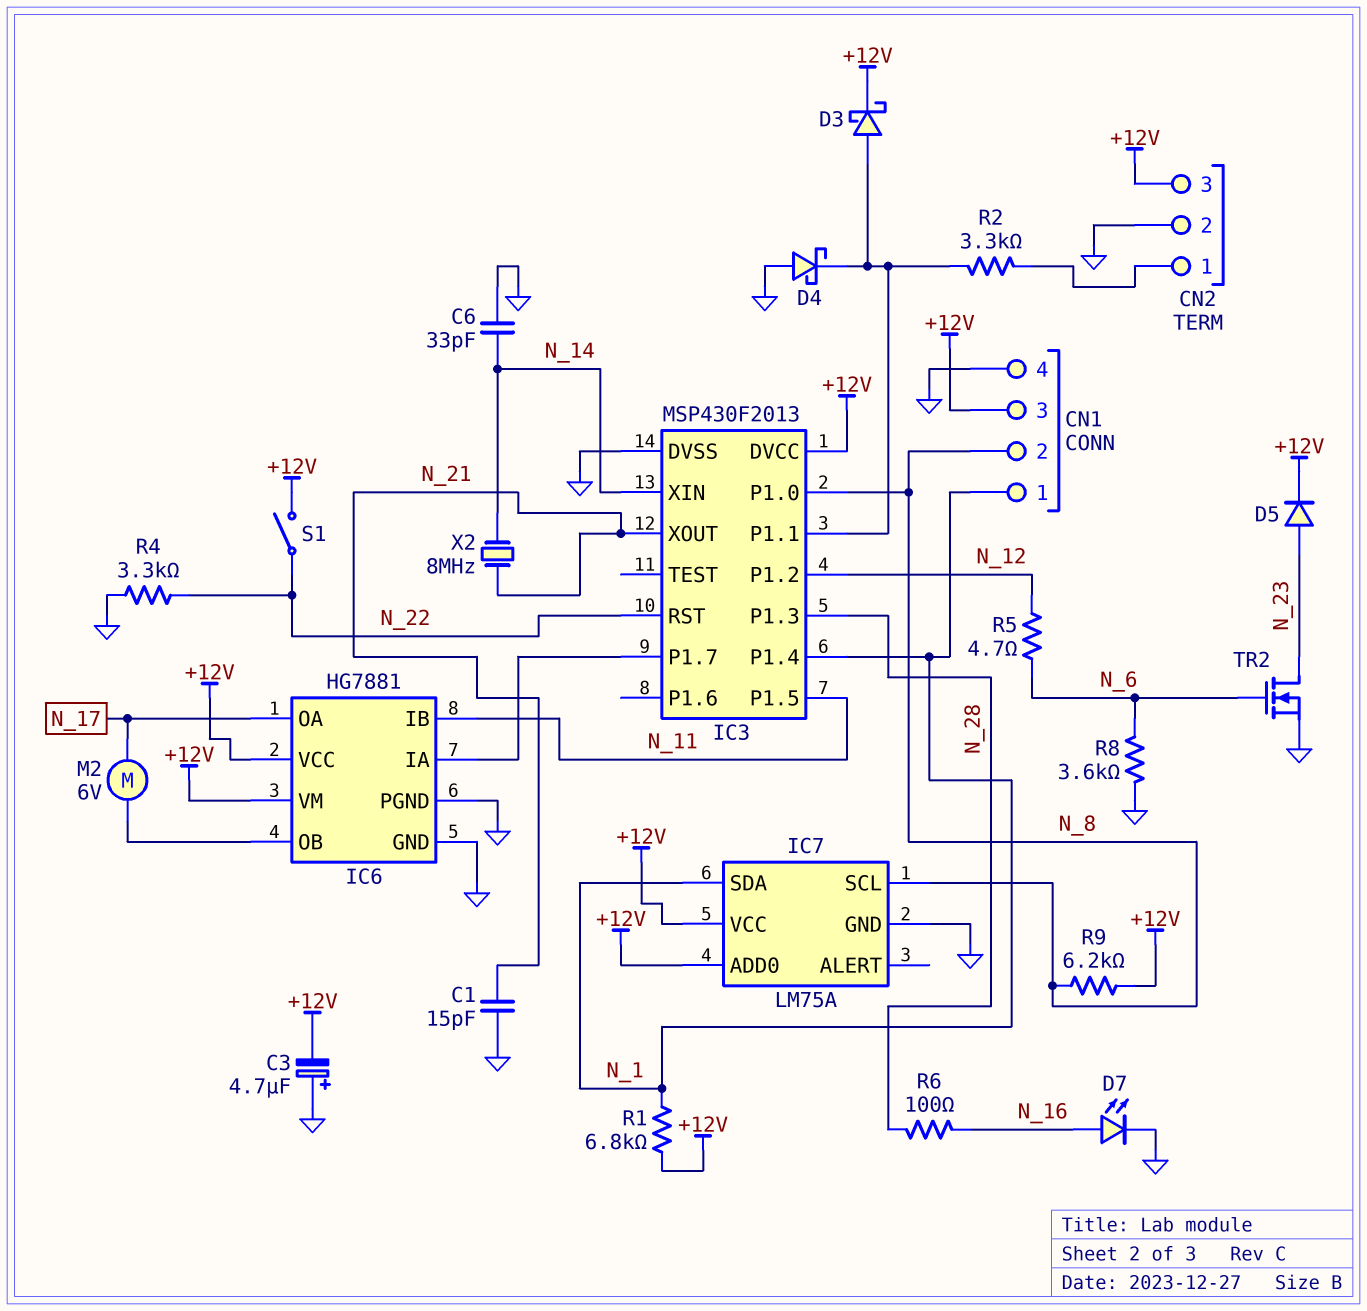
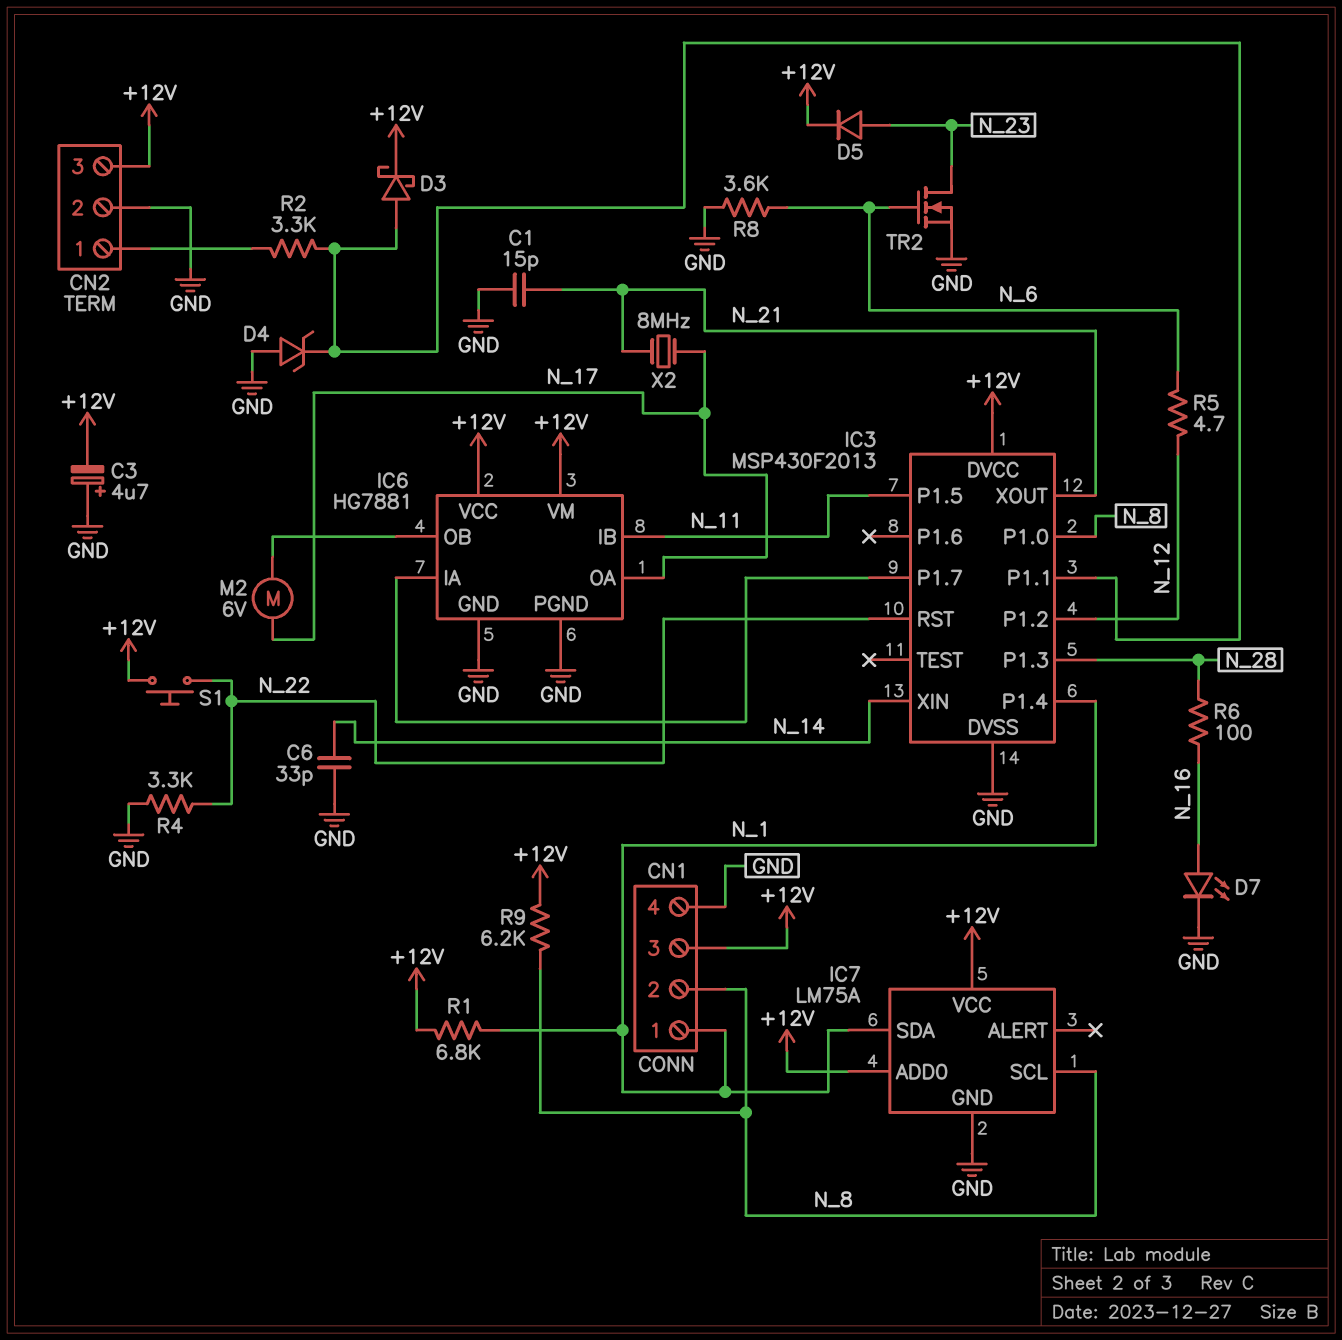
D4: schottky (A GND, K IC3/P1.1) -> zener (A GND, K IC3/P1.1)
S1: switch (+12V, N_22) -> button (+12V, N_22)
X2: 8MHz (N_14, N_21) -> 8MHz (N_17, N_21)

